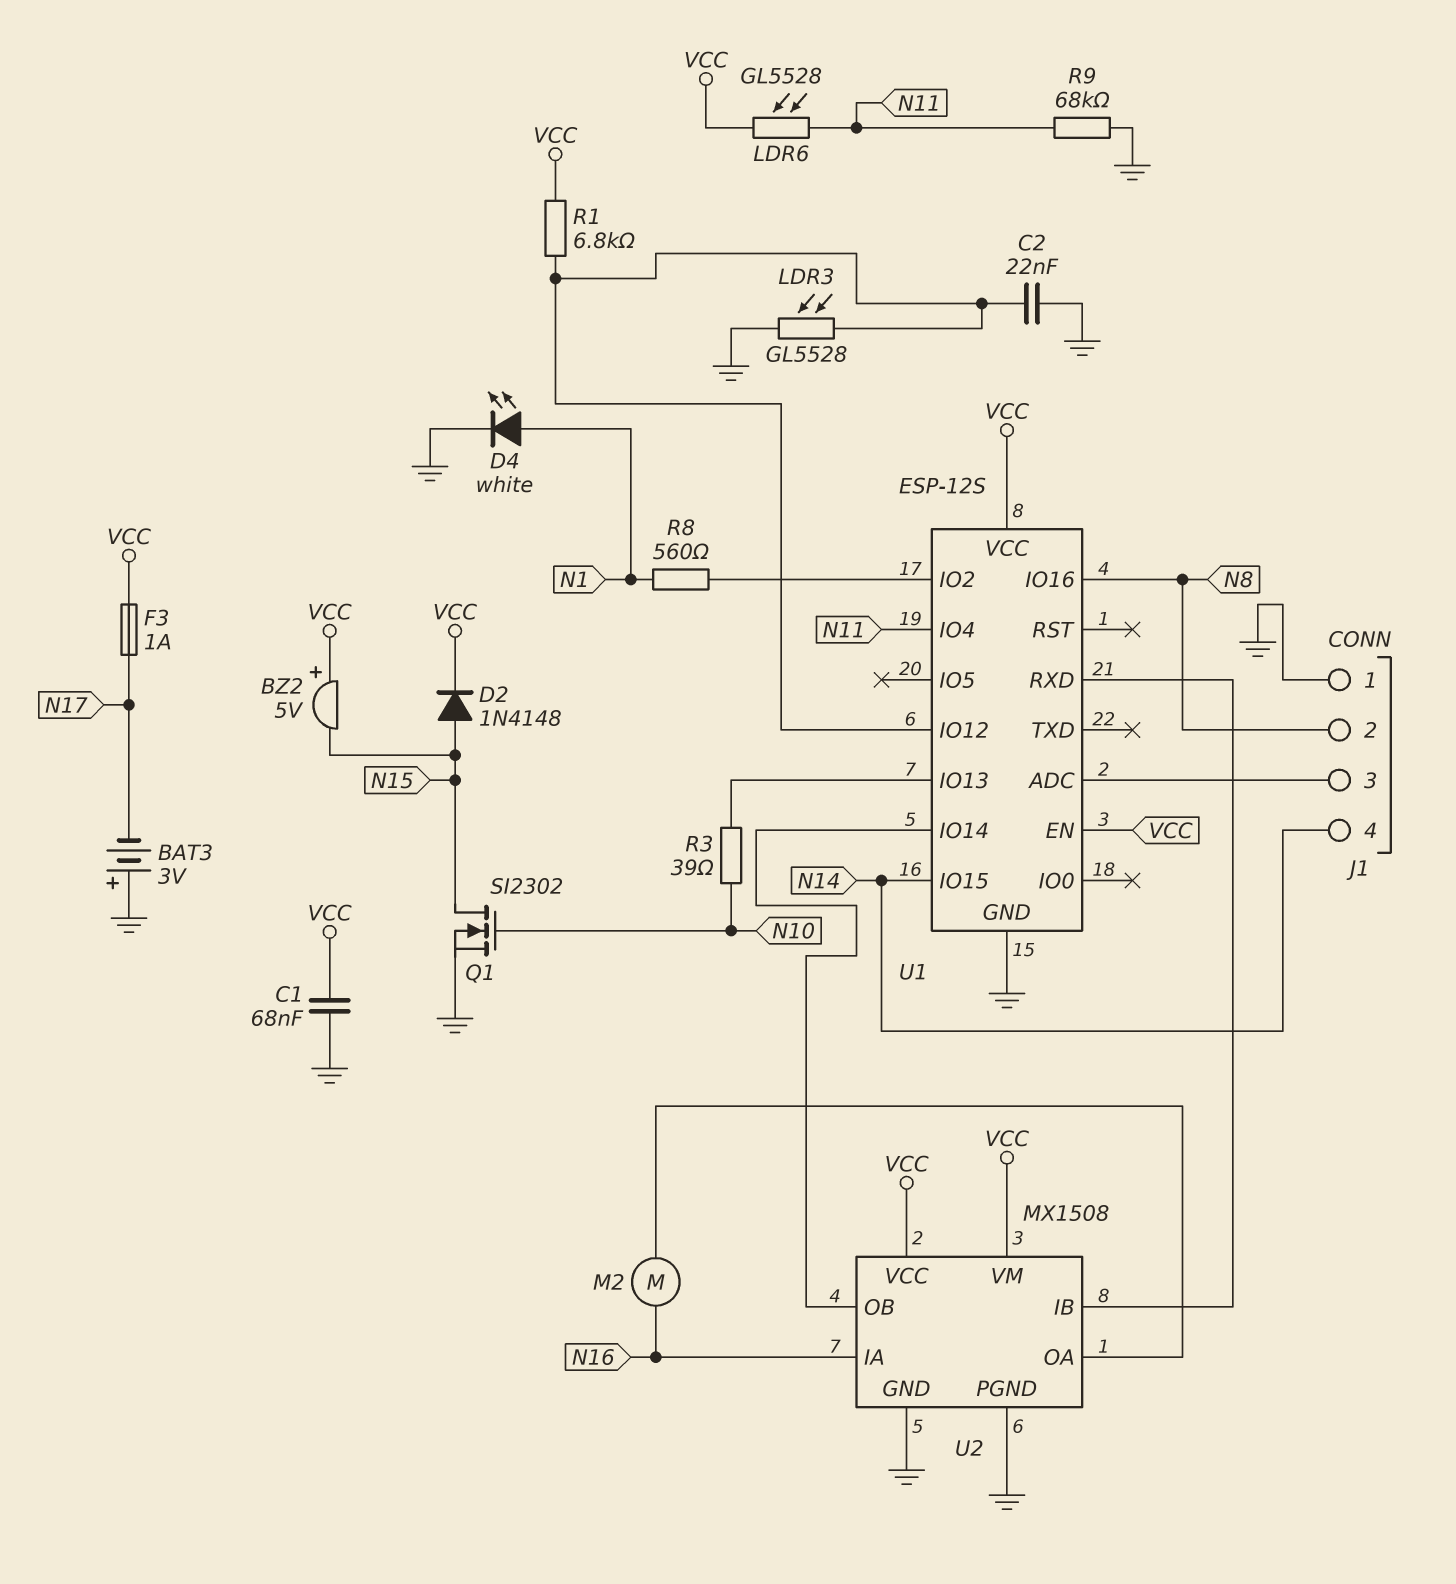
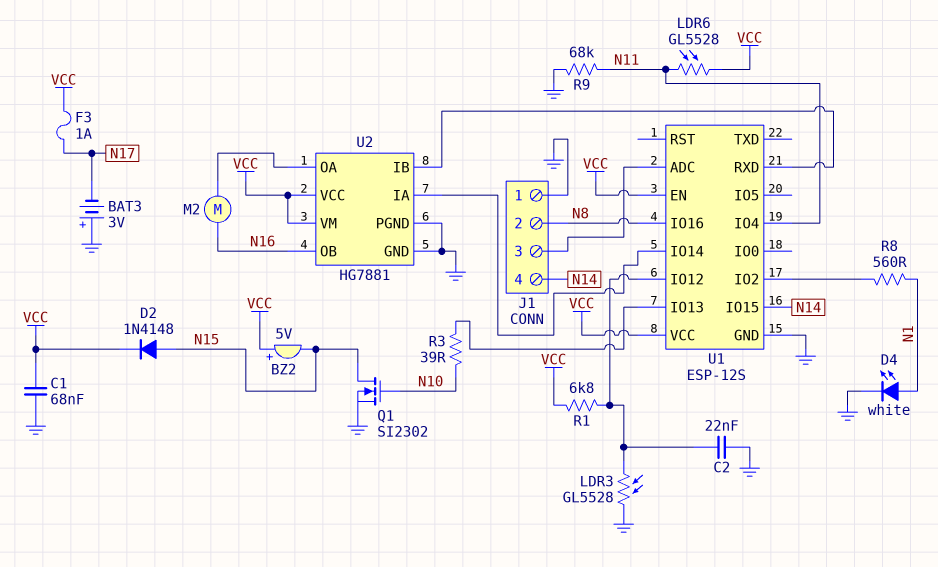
U2: MX1508 -> HG7881
U2 pin IA: N16 -> U1/IO14
U2 pin OB: U1/IO14 -> N16

